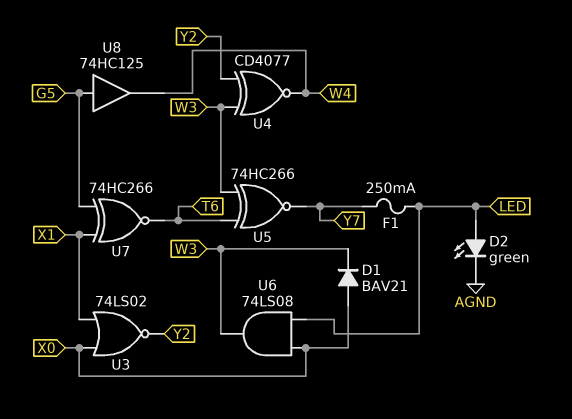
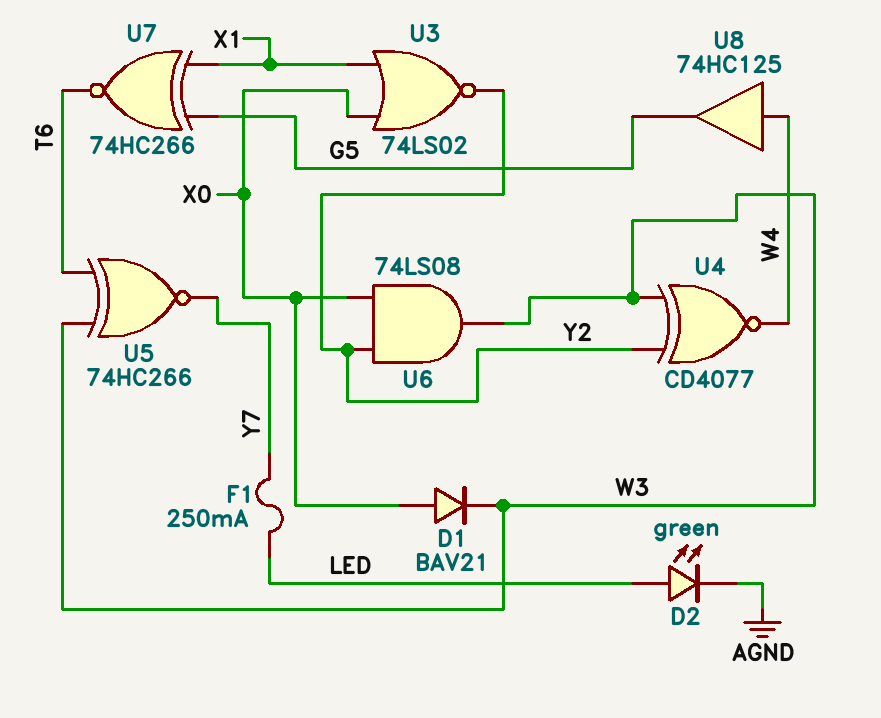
U6: AND 74LS08 (in LED, in X0, out W3) -> AND 74LS08 (in X0, in Y2, out W3)
U8: buffer 74HC125 (in G5, out W4) -> buffer 74HC125 (in W4, out G5)

